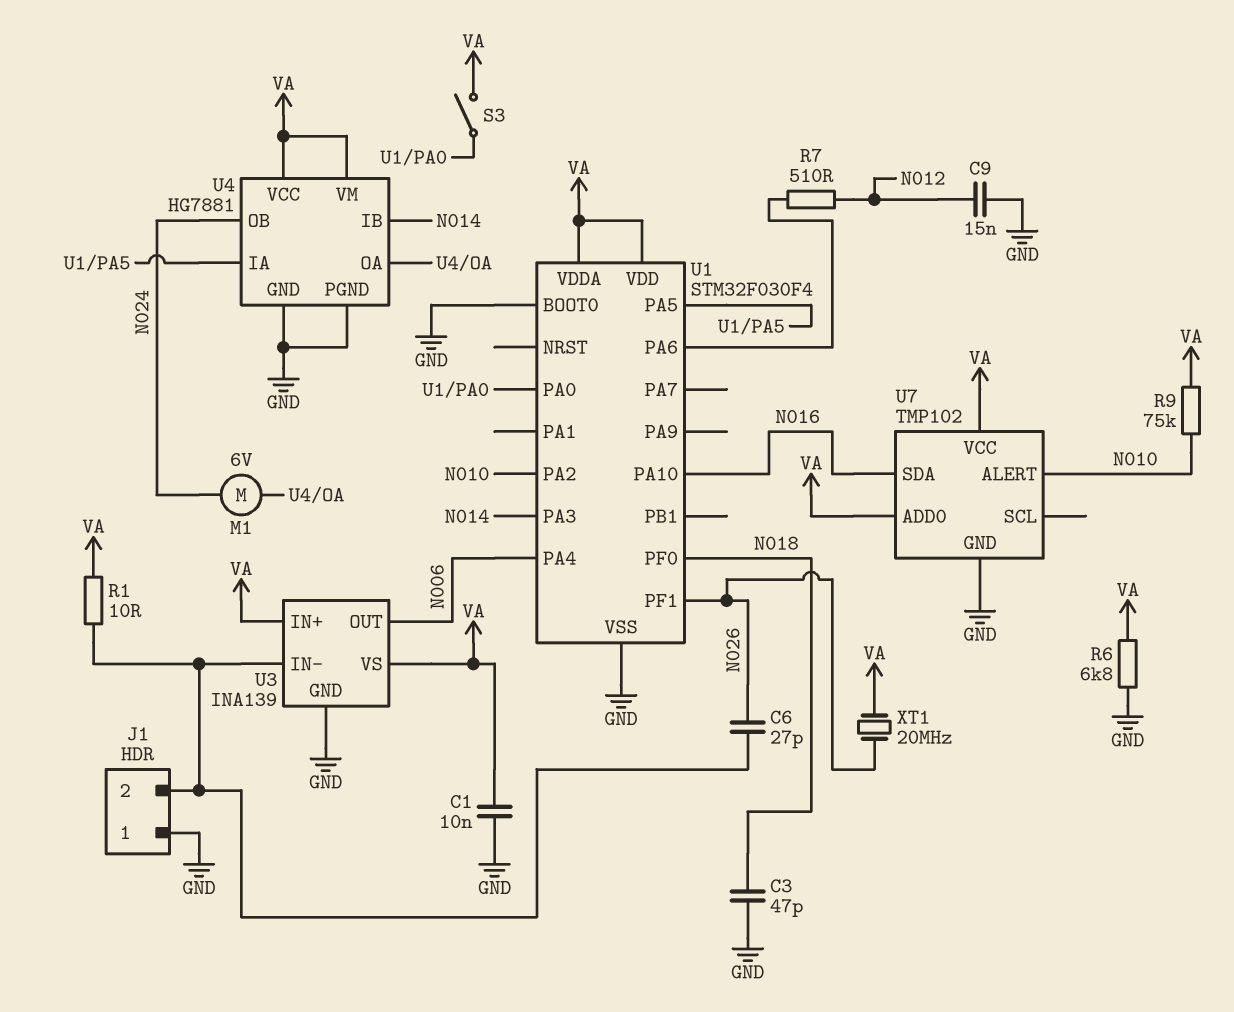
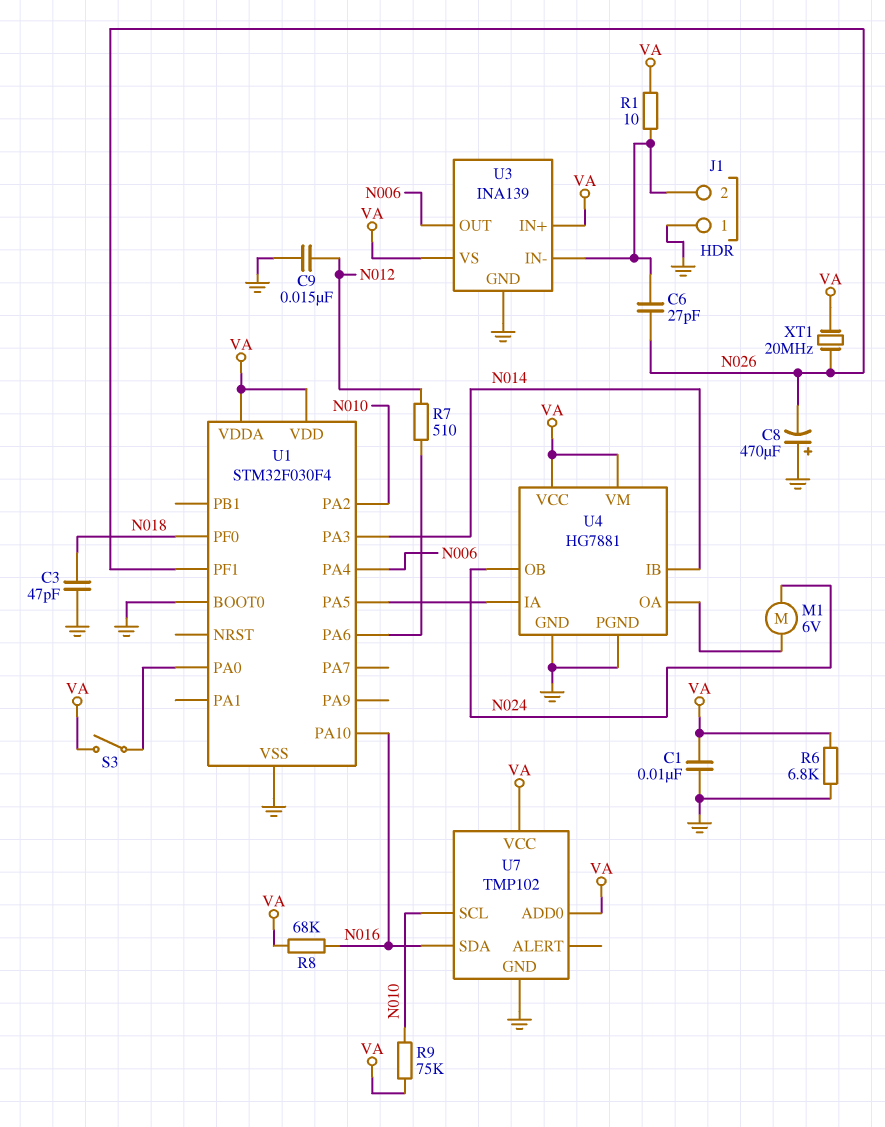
C8: none -> 470uF (plus GND, minus N026)
R8: none -> 68k (N016, VA)
U7 pin ALERT: N010 -> none
U7 pin SCL: none -> N010

